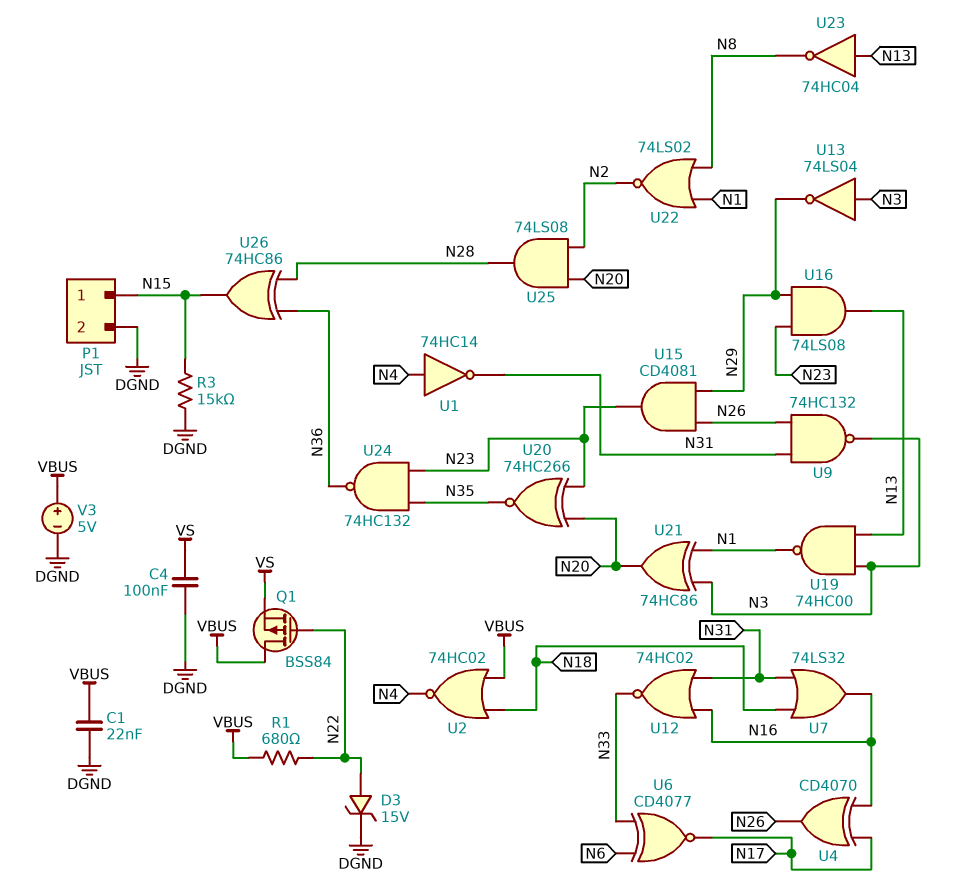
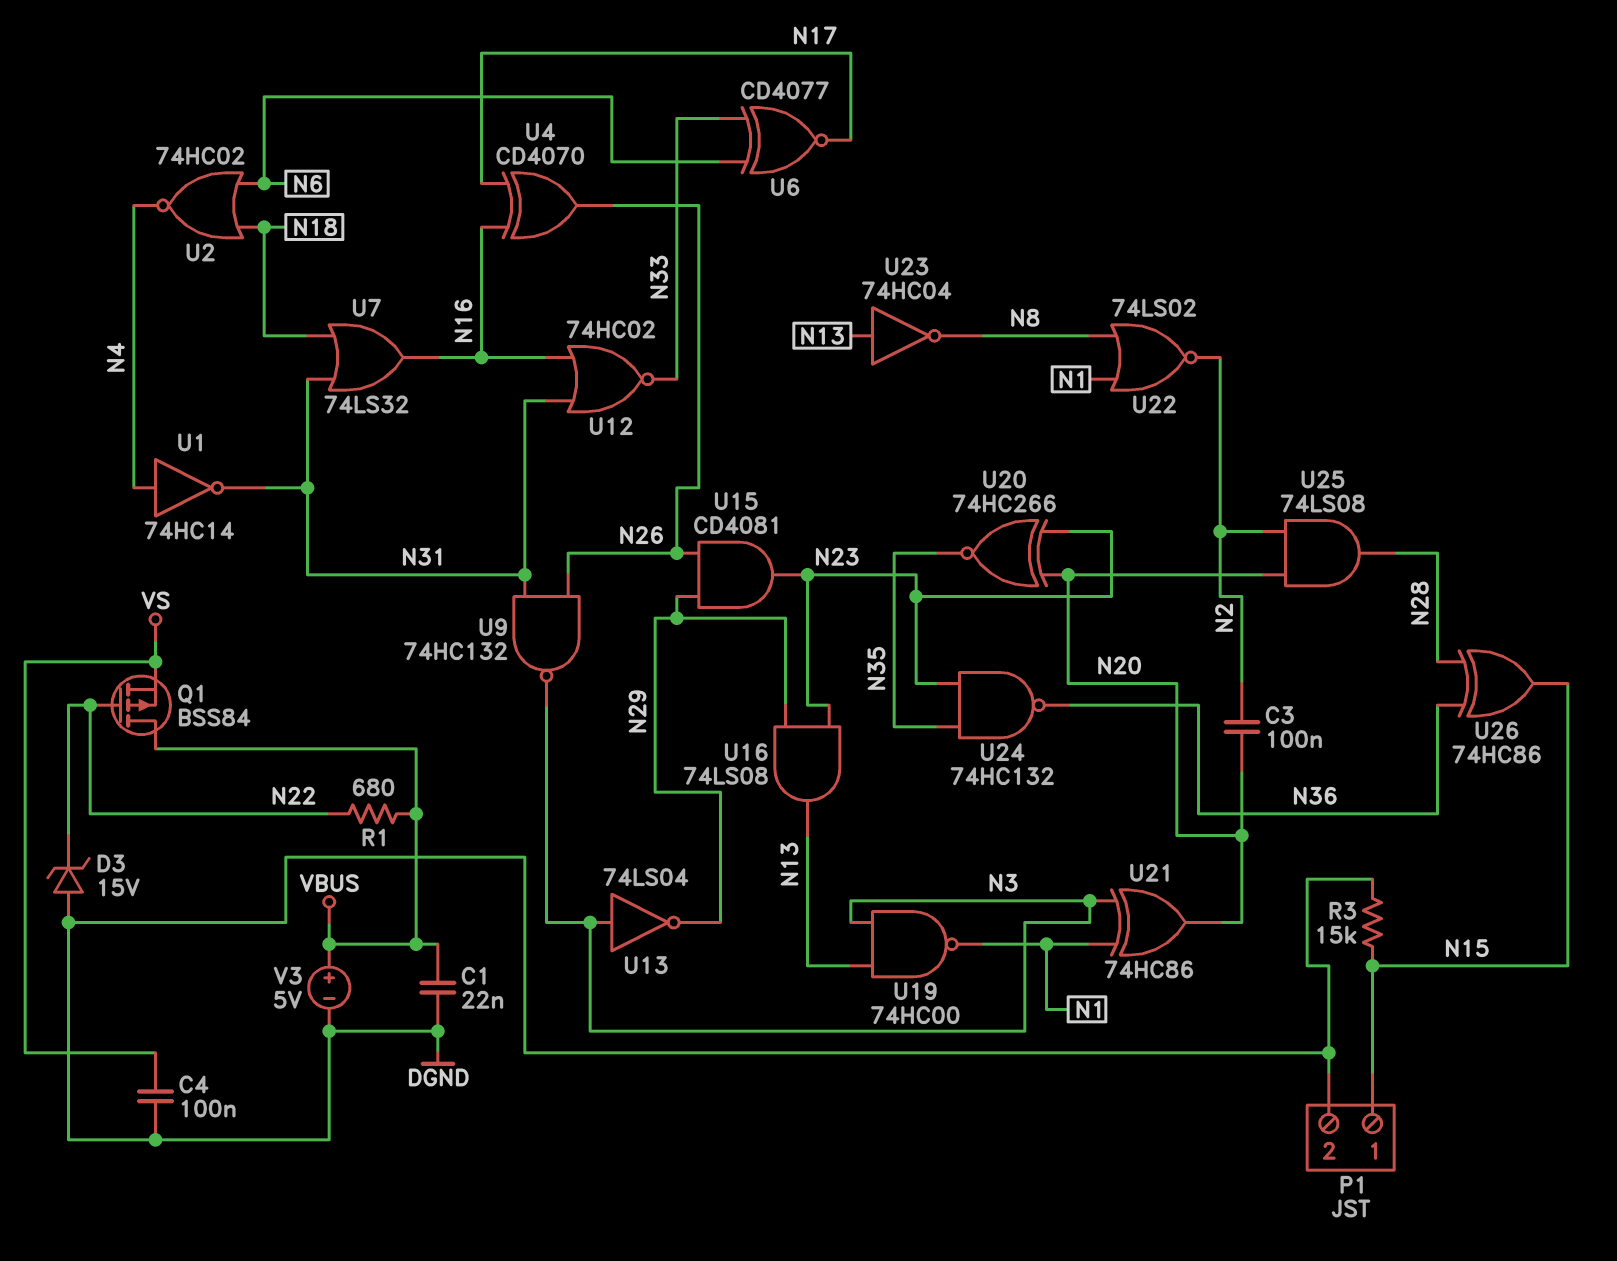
C3: none -> 100nF (N2, N20)
D3: zener 15V (A N22, K DGND) -> zener 15V (A DGND, K N22)
U2: NOR 74HC02 (in N18, in VBUS, out N4) -> NOR 74HC02 (in N6, in N18, out N4)

